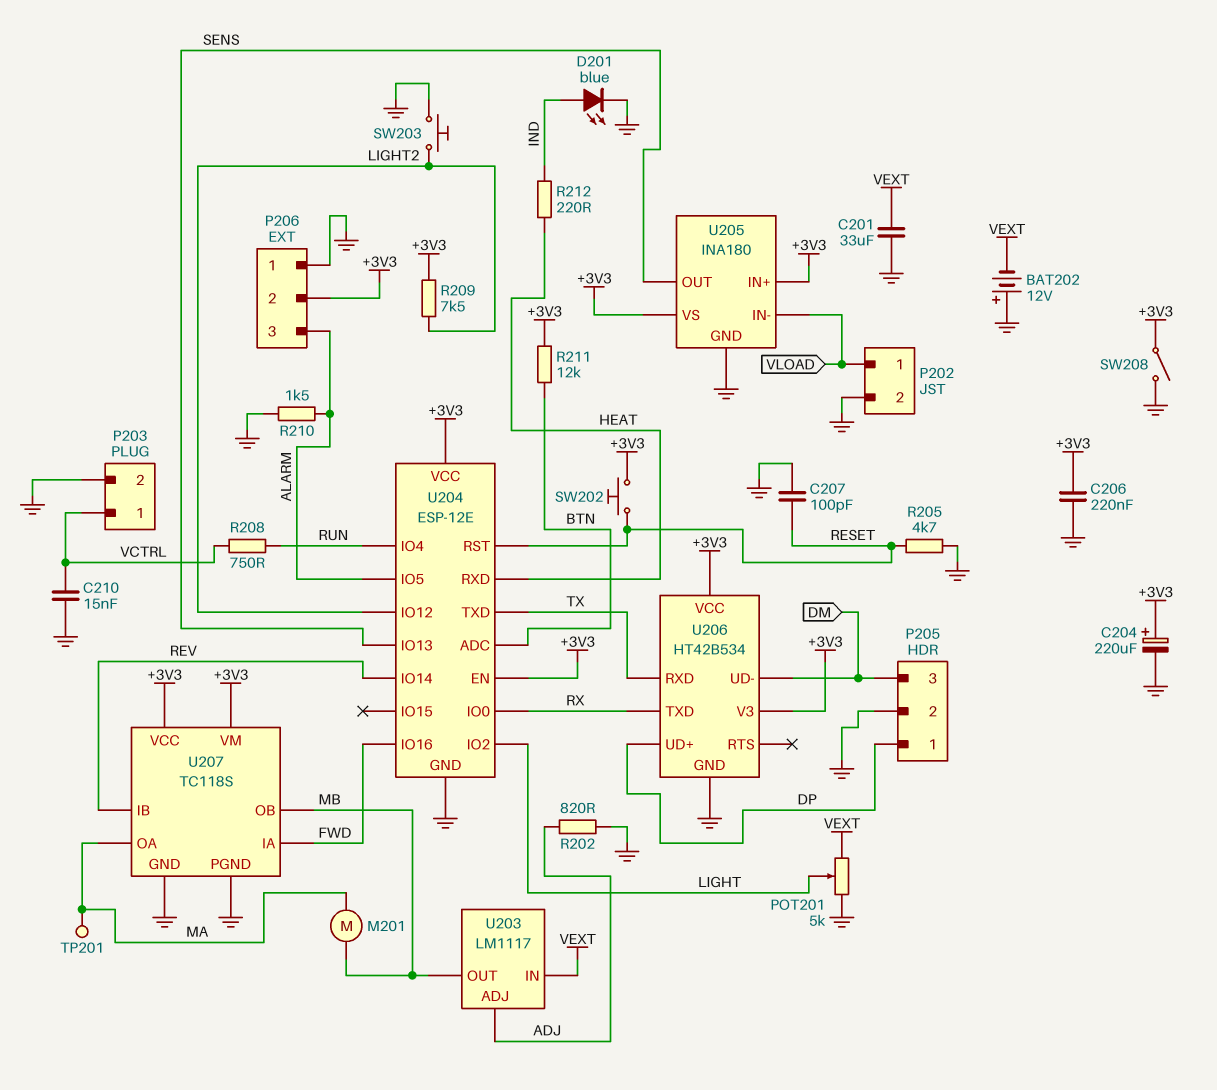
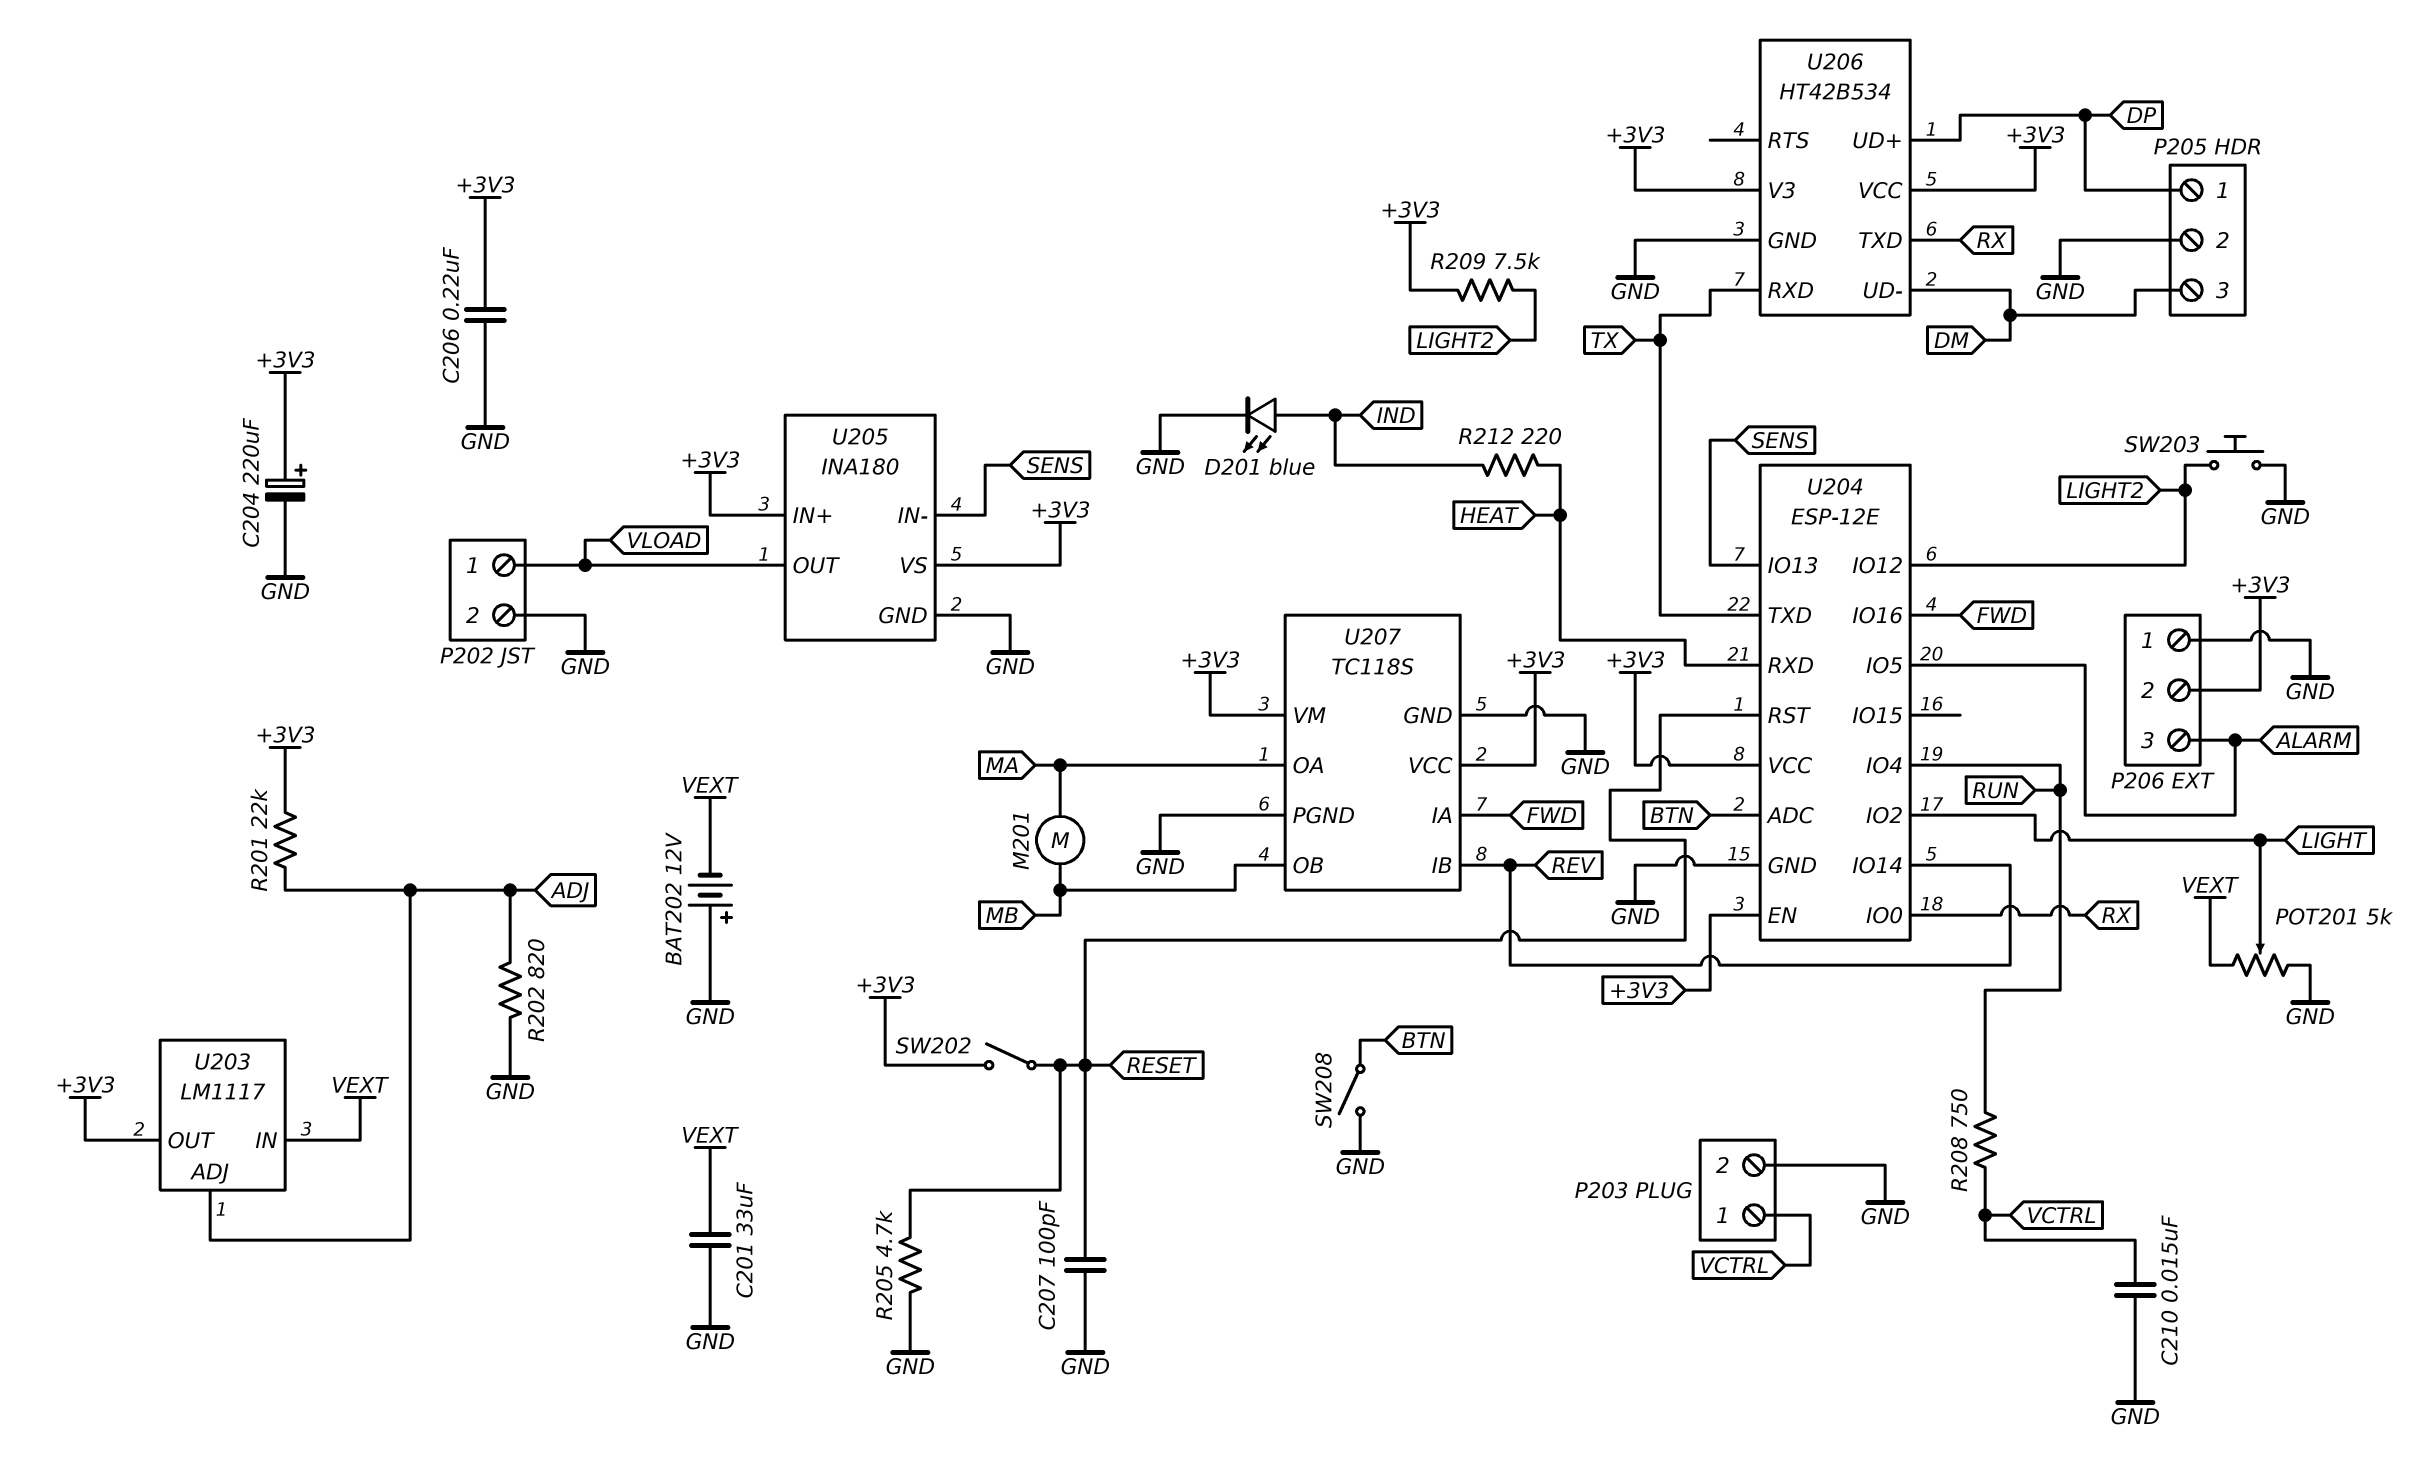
R201: none -> 22k (+3V3, ADJ)
R210: 1.5k (ALARM, GND) -> none
R211: 12k (+3V3, BTN) -> none
SW202: button (+3V3, RESET) -> switch (+3V3, RESET)
SW208: switch (+3V3, GND) -> switch (BTN, GND)
TP201: test point (MA) -> none
U203 pin OUT: MB -> +3V3
U205 pin IN-: VLOAD -> SENS
U205 pin OUT: SENS -> VLOAD

